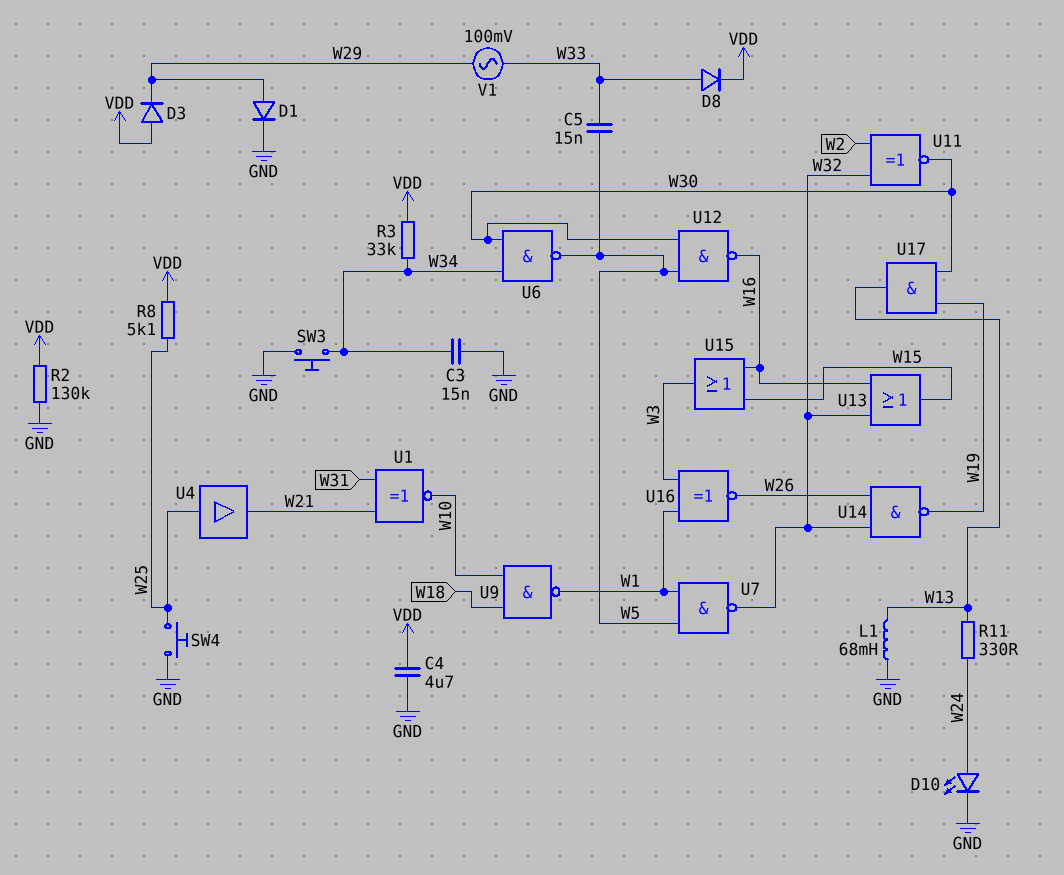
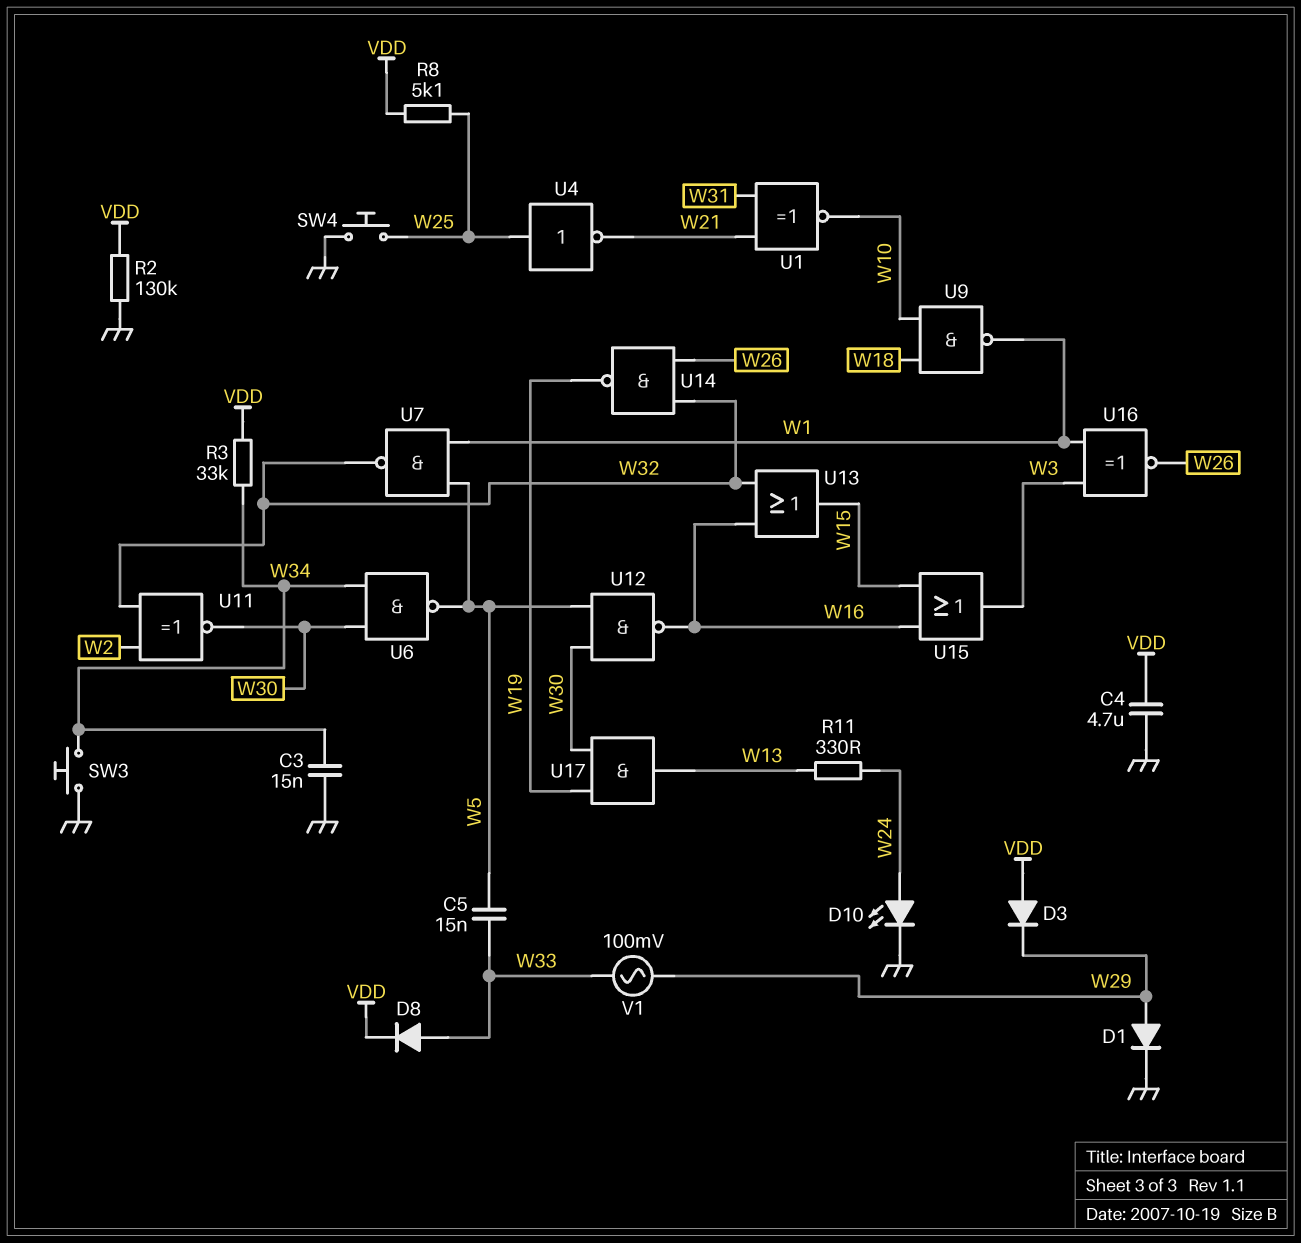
L1: 68mH (GND, W13) -> none
U4: buffer (in W25, out W21) -> NOT (in W25, out W21)

